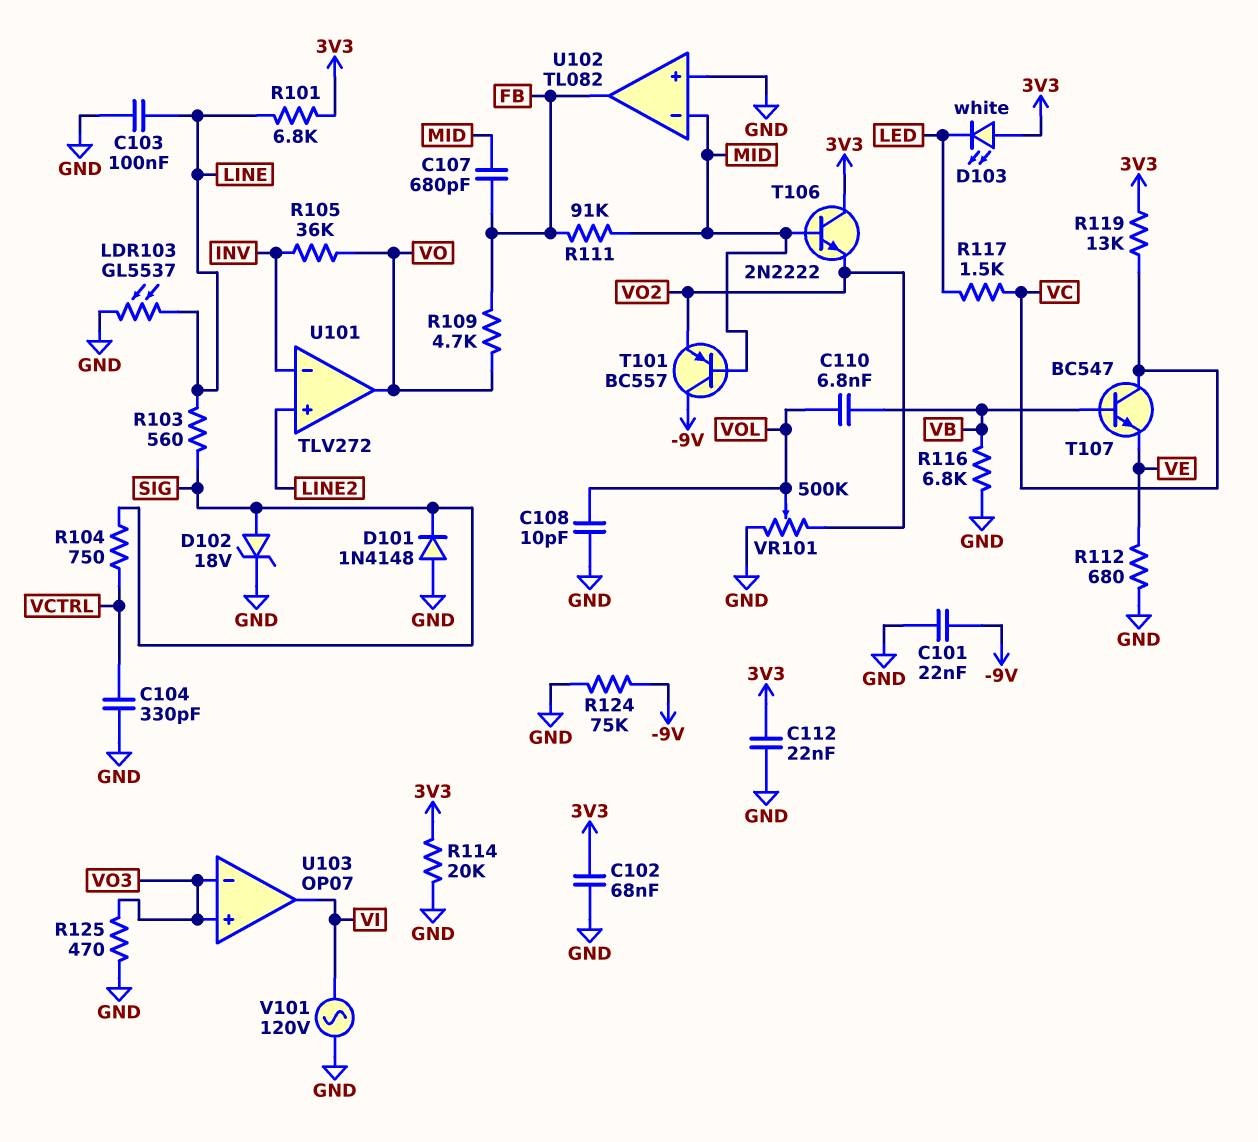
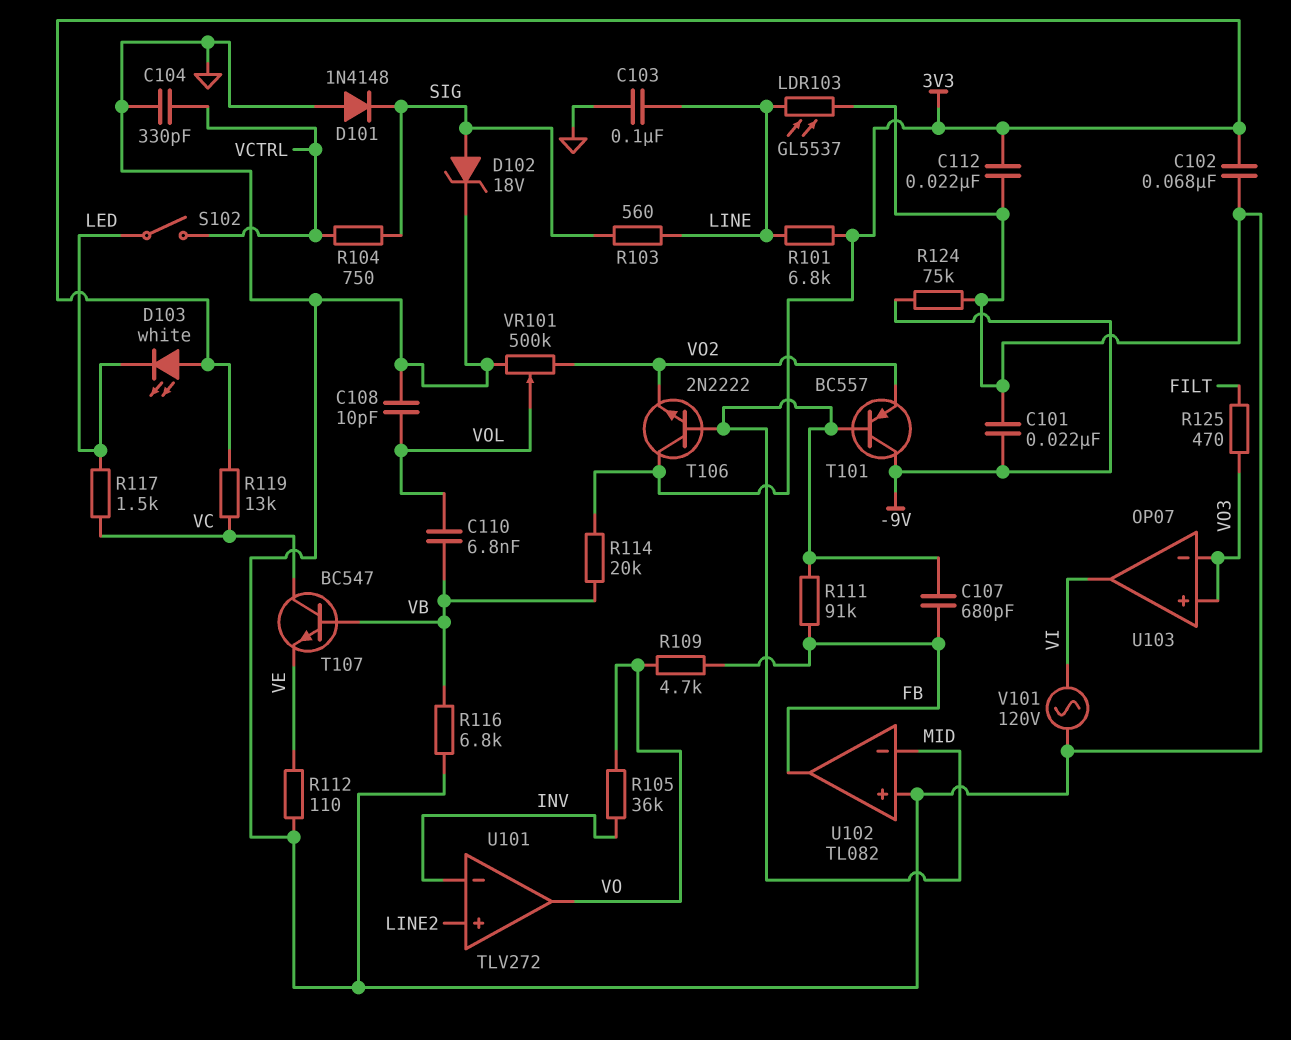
R112: 680 (GND, VE) -> 110 (GND, VE)
R114: 20k (3V3, GND) -> 20k (3V3, VB)
R125: 470 (GND, VO3) -> 470 (FILT, VO3)
S102: none -> switch (LED, VCTRL)

